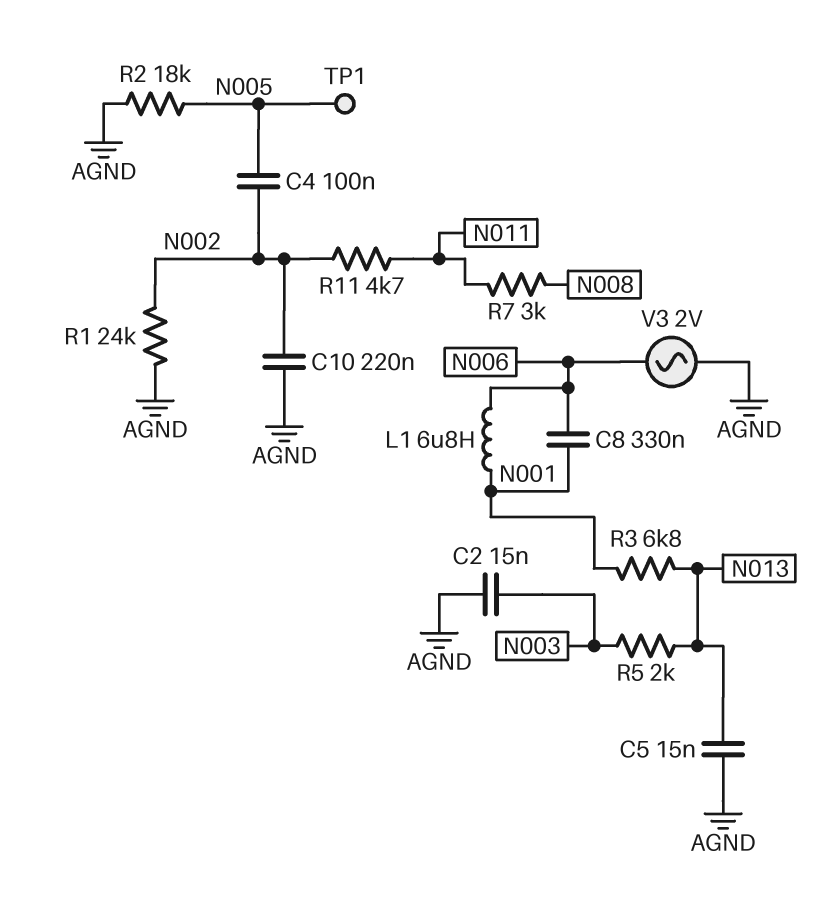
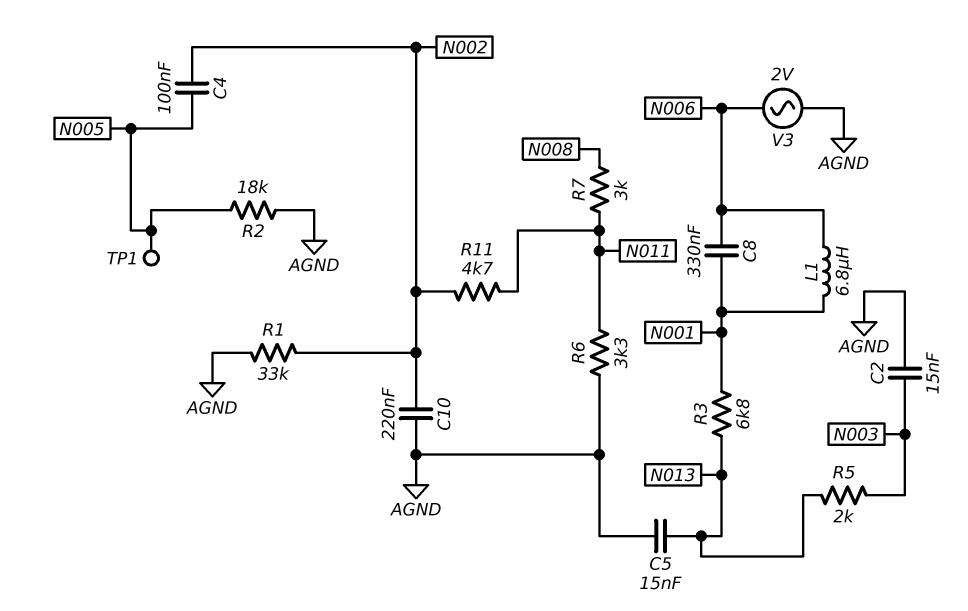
R1: 24k (AGND, N002) -> 33k (AGND, N002)
R6: none -> 3.3k (AGND, N011)

